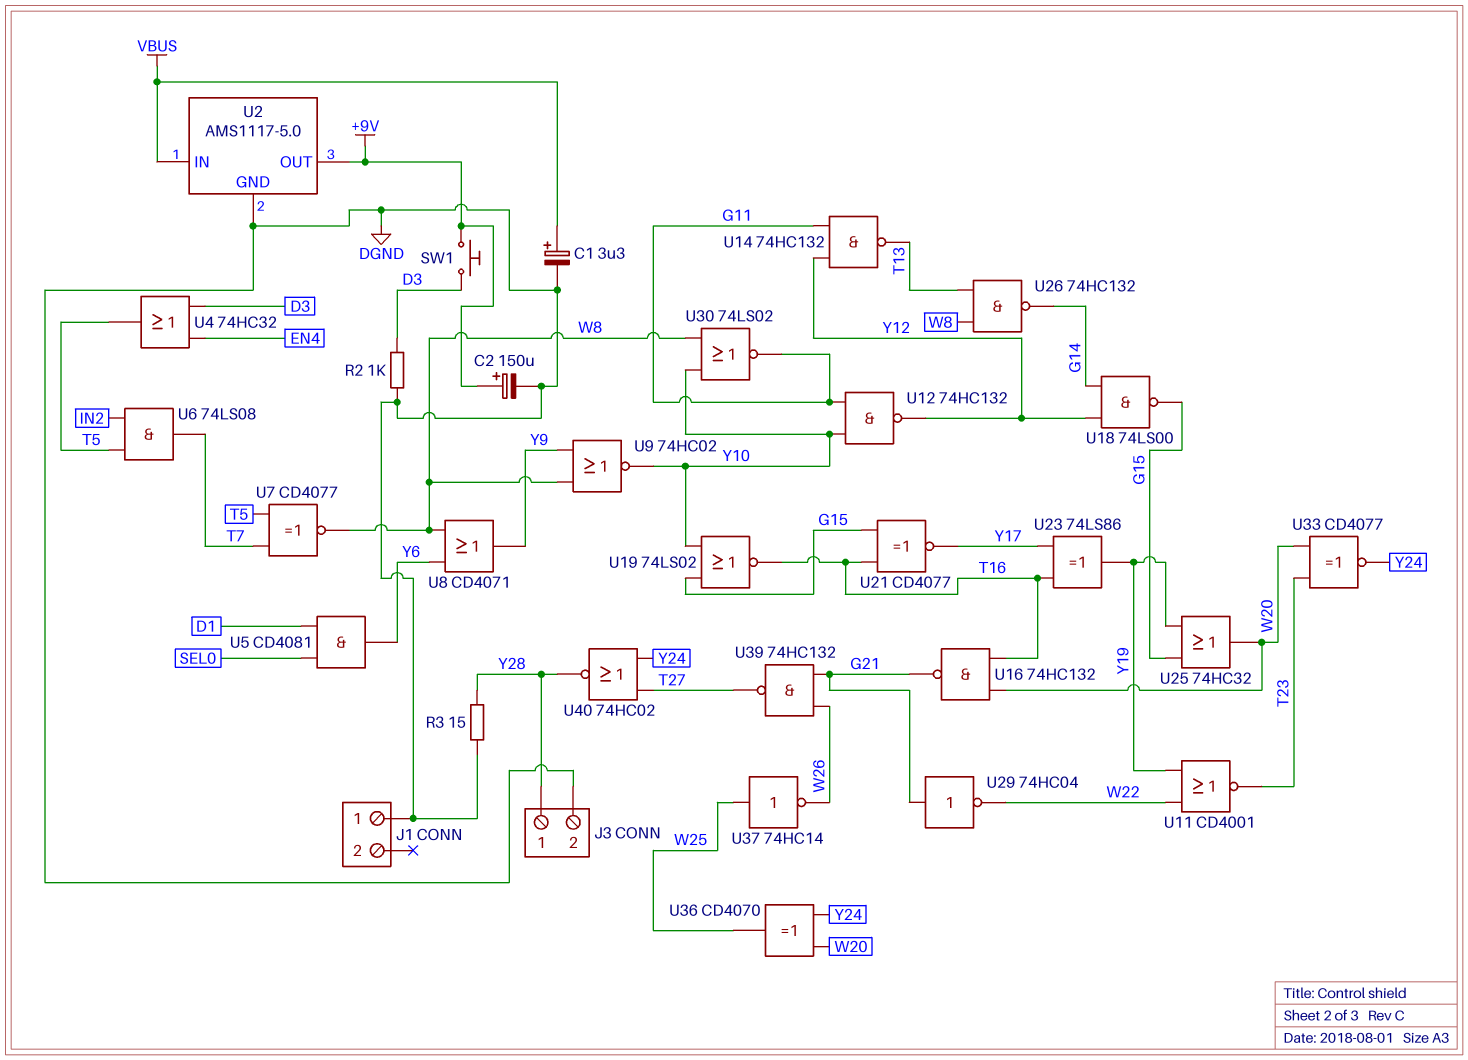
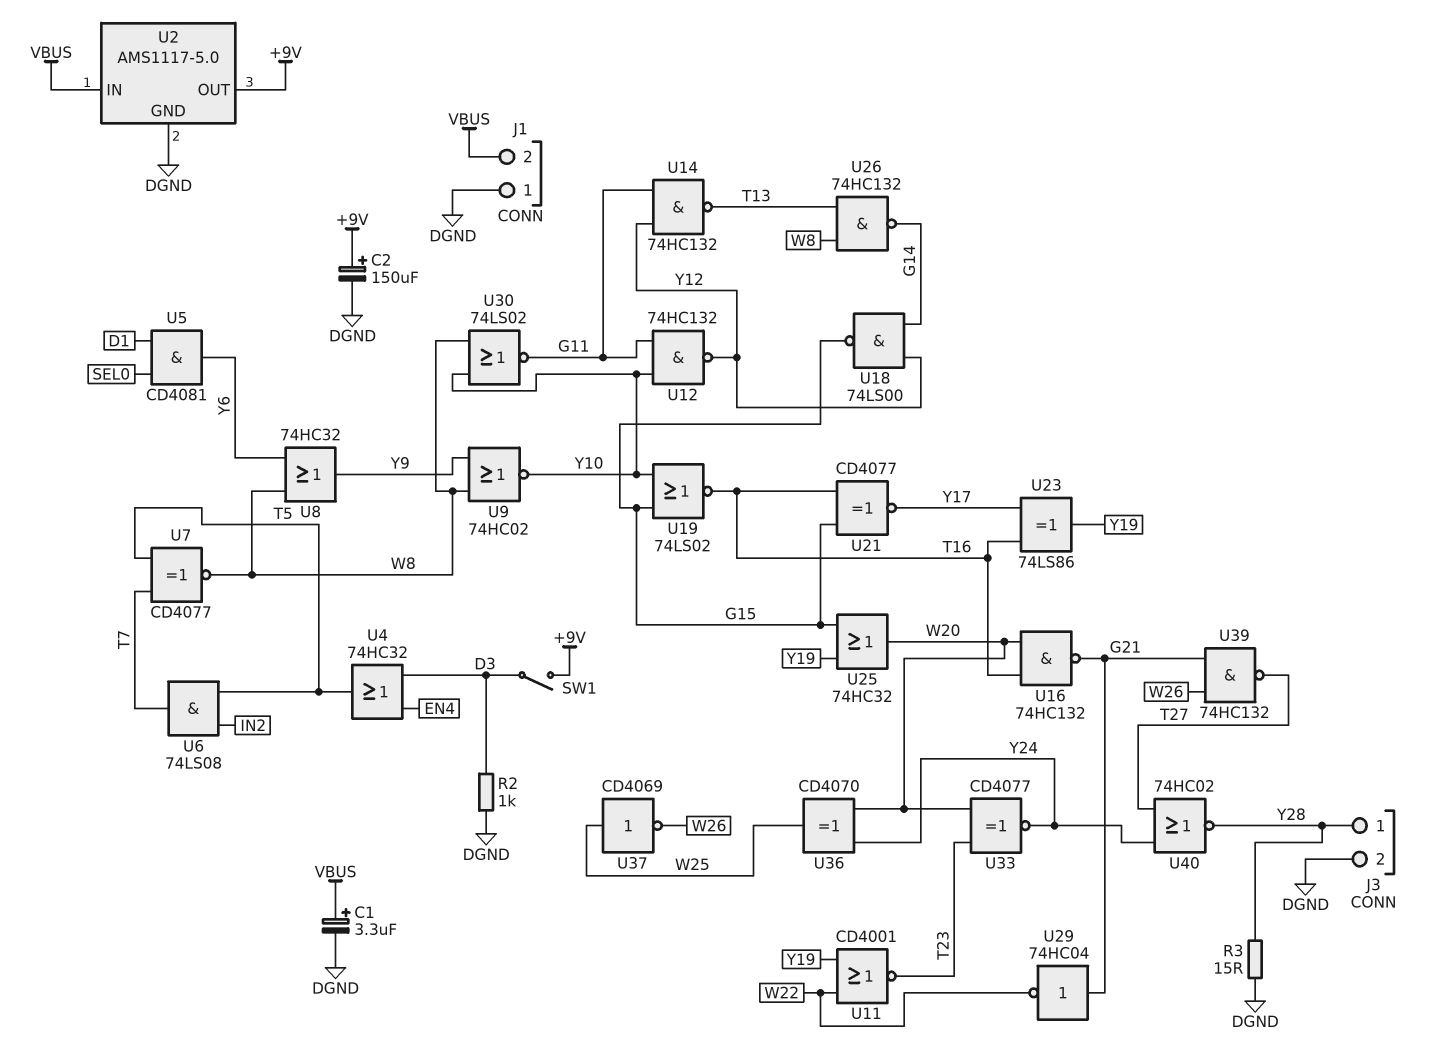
J1 pin 2: none -> VBUS
SW1: button (+9V, D3) -> switch (+9V, D3)
U8: OR CD4071 (in W8, in Y6, out Y9) -> OR 74HC32 (in W8, in Y6, out Y9)
U37: NOT 74HC14 (in W25, out W26) -> NOT CD4069 (in W25, out W26)

